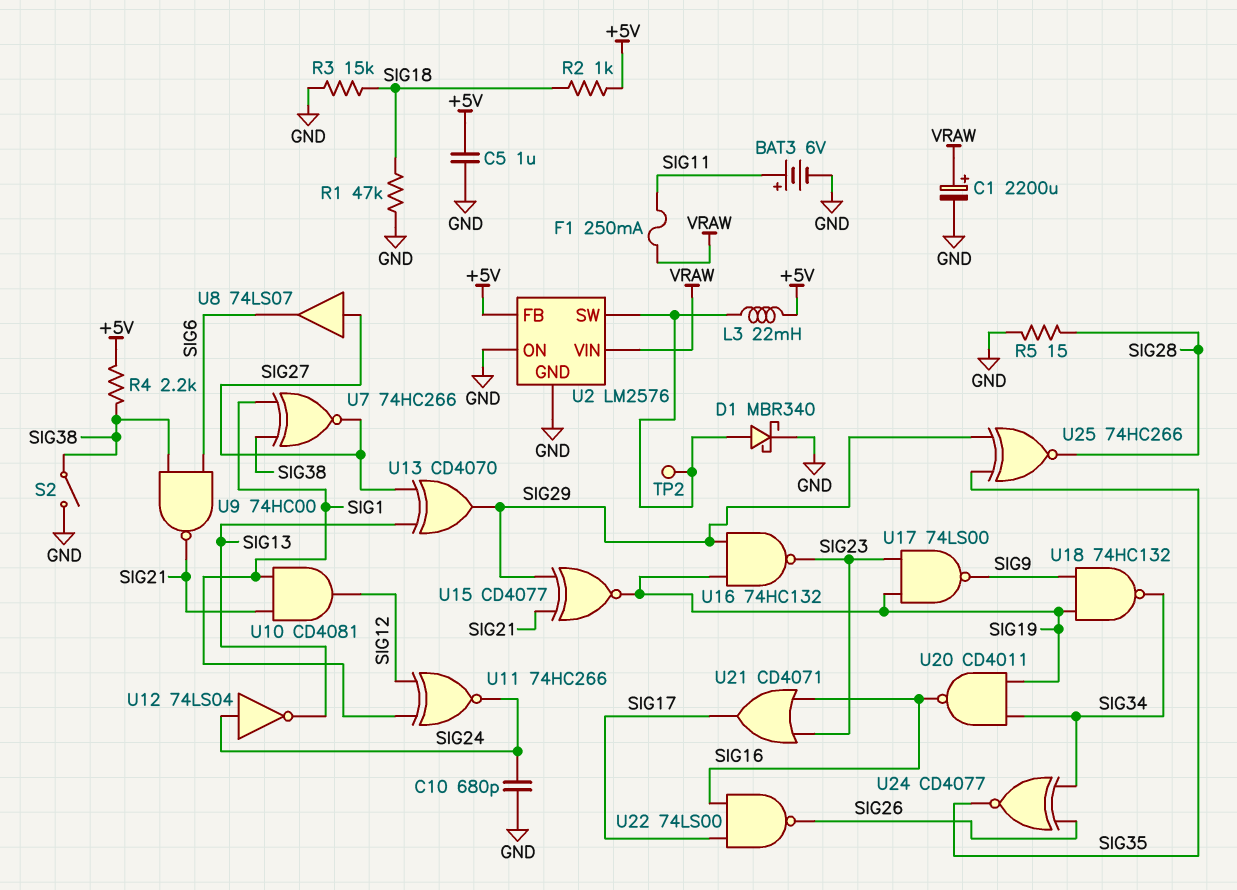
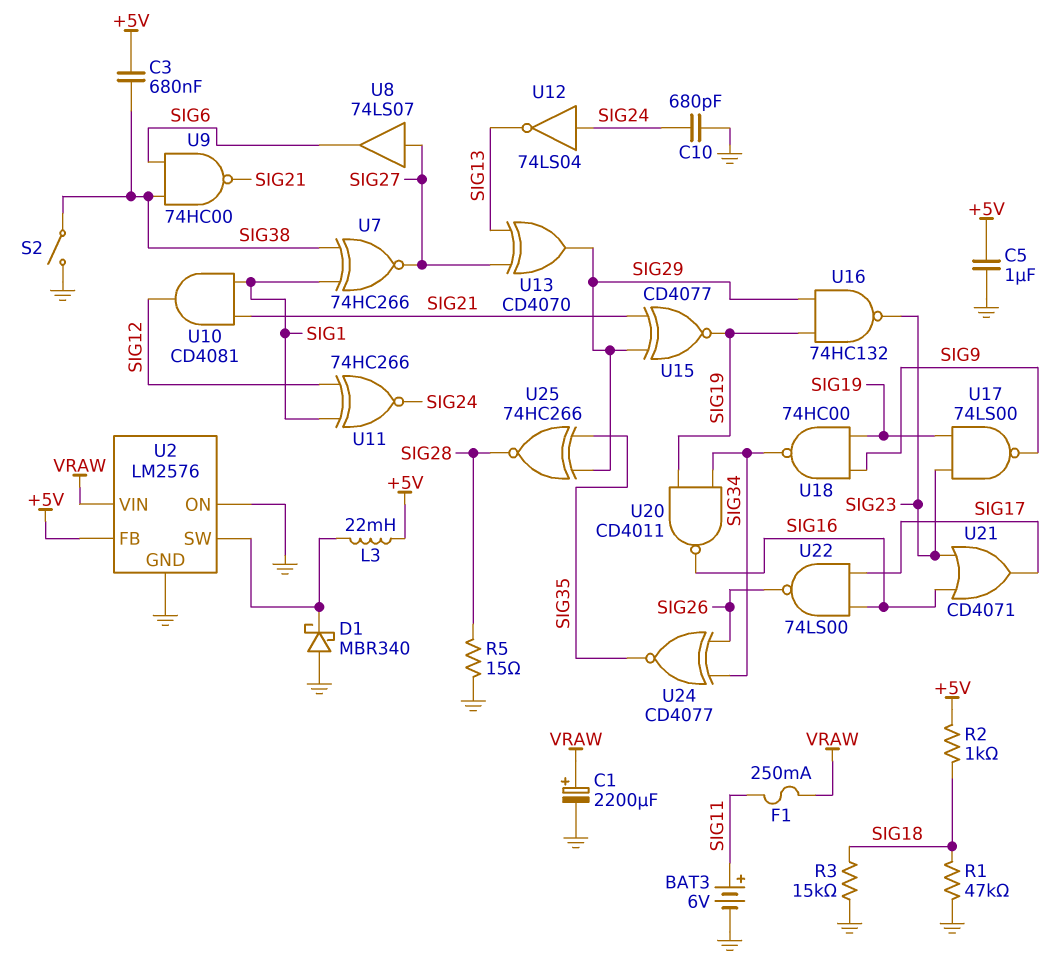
C3: none -> 680nF (+5V, SIG38)
D1: schottky MBR340 (A U2/SW, K GND) -> schottky MBR340 (A GND, K U2/SW)
R4: 2.2k (+5V, SIG38) -> none
TP2: test point (U2/SW) -> none
U18: NAND 74HC132 (in SIG9, in SIG19, out SIG34) -> NAND 74HC00 (in SIG9, in SIG19, out SIG34)

